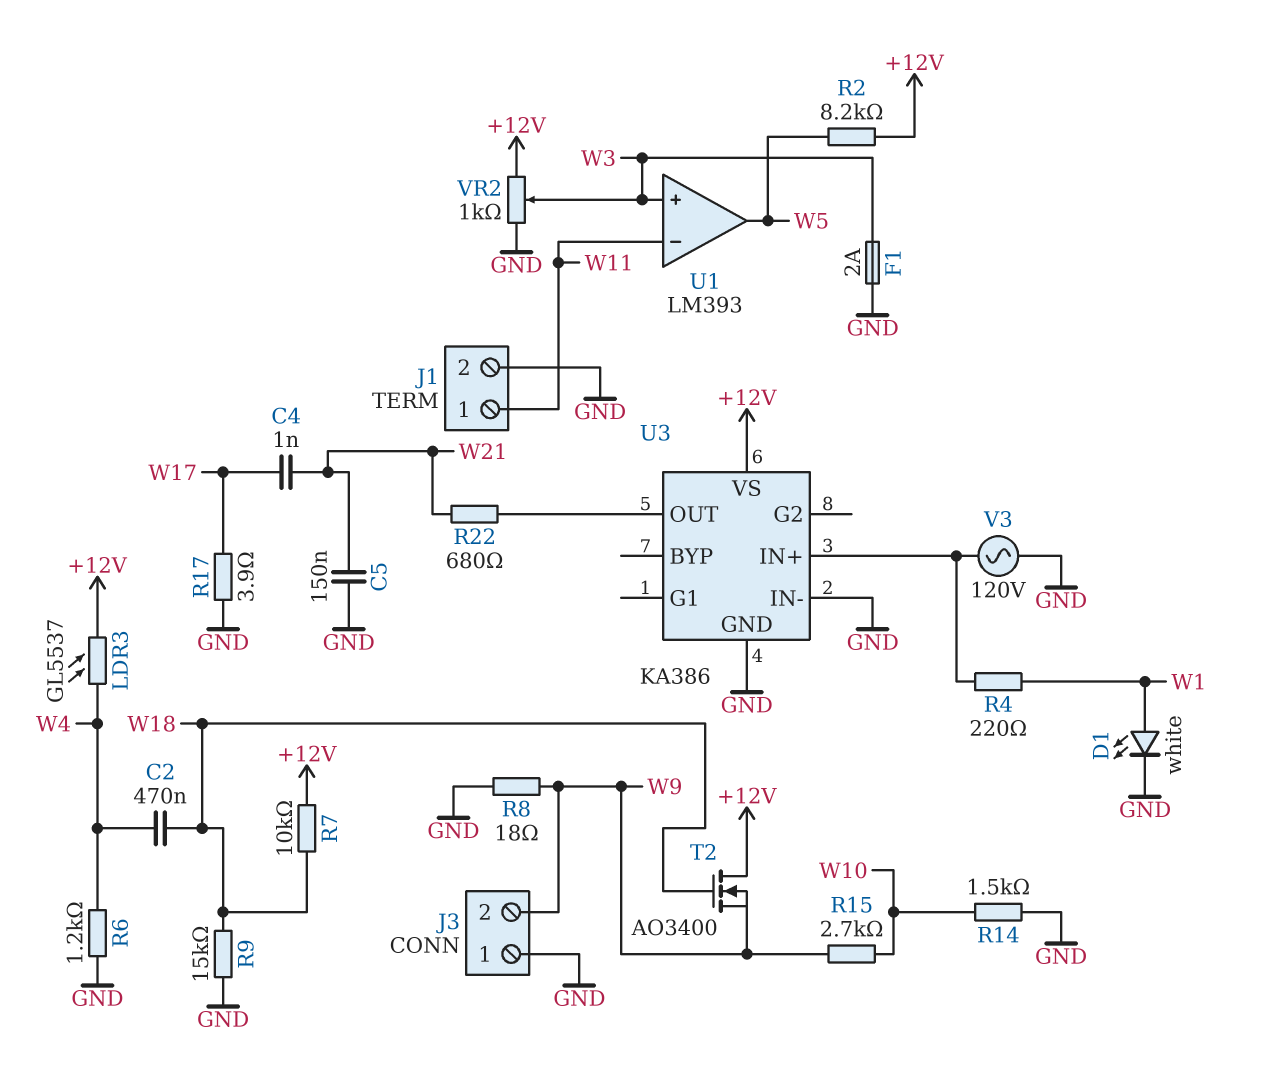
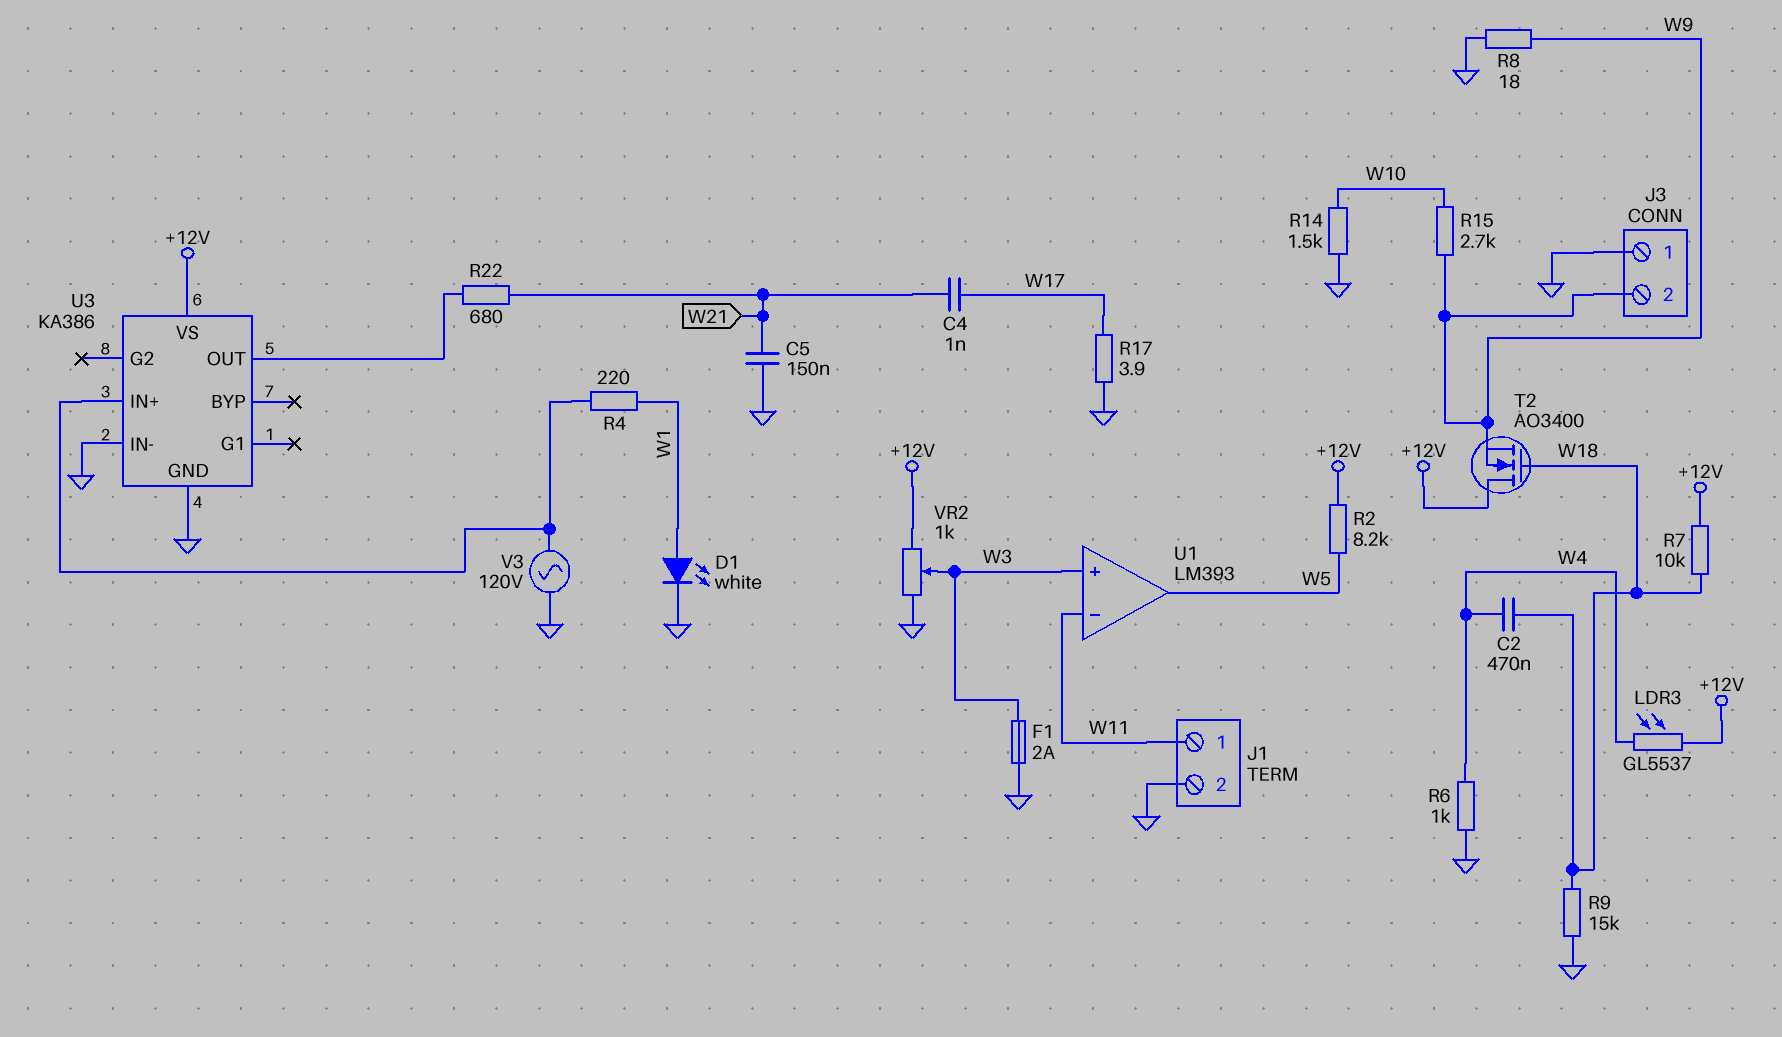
R6: 1.2k (GND, W4) -> 1k (GND, W4)

